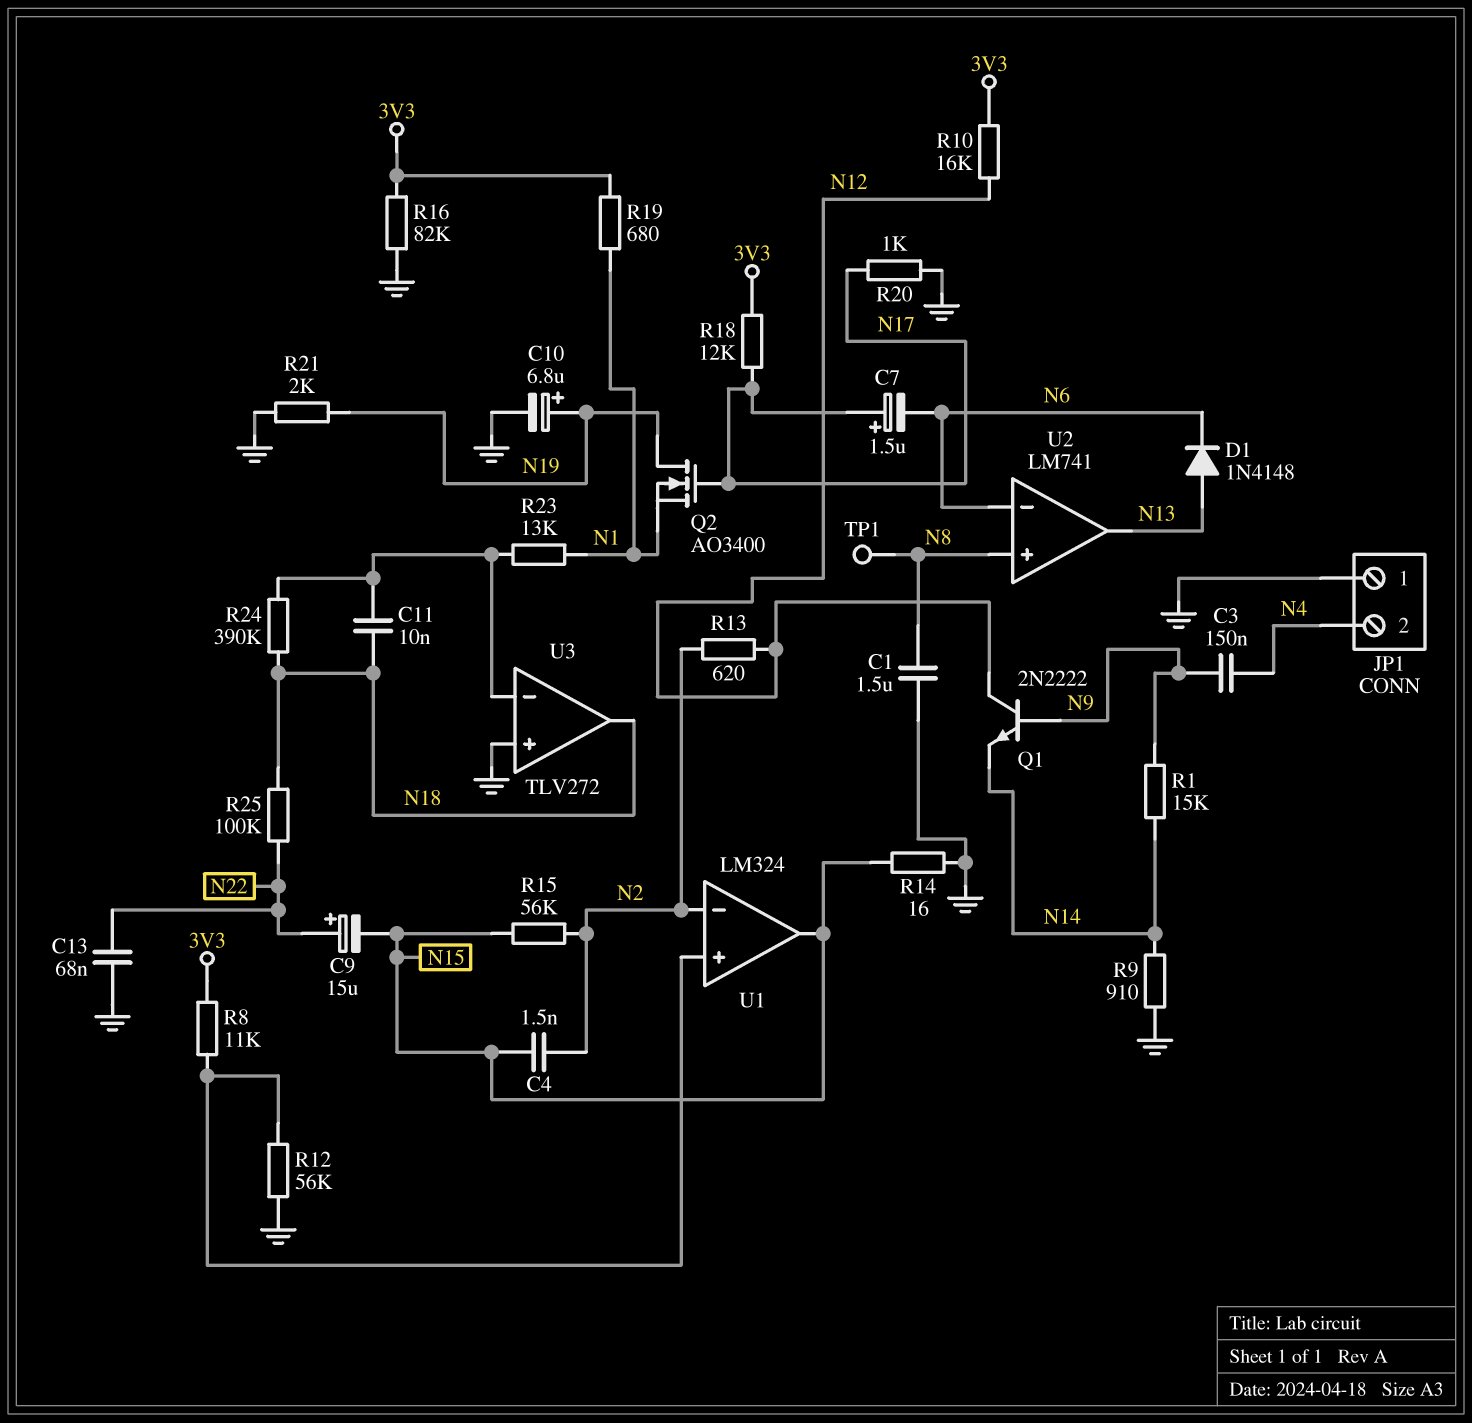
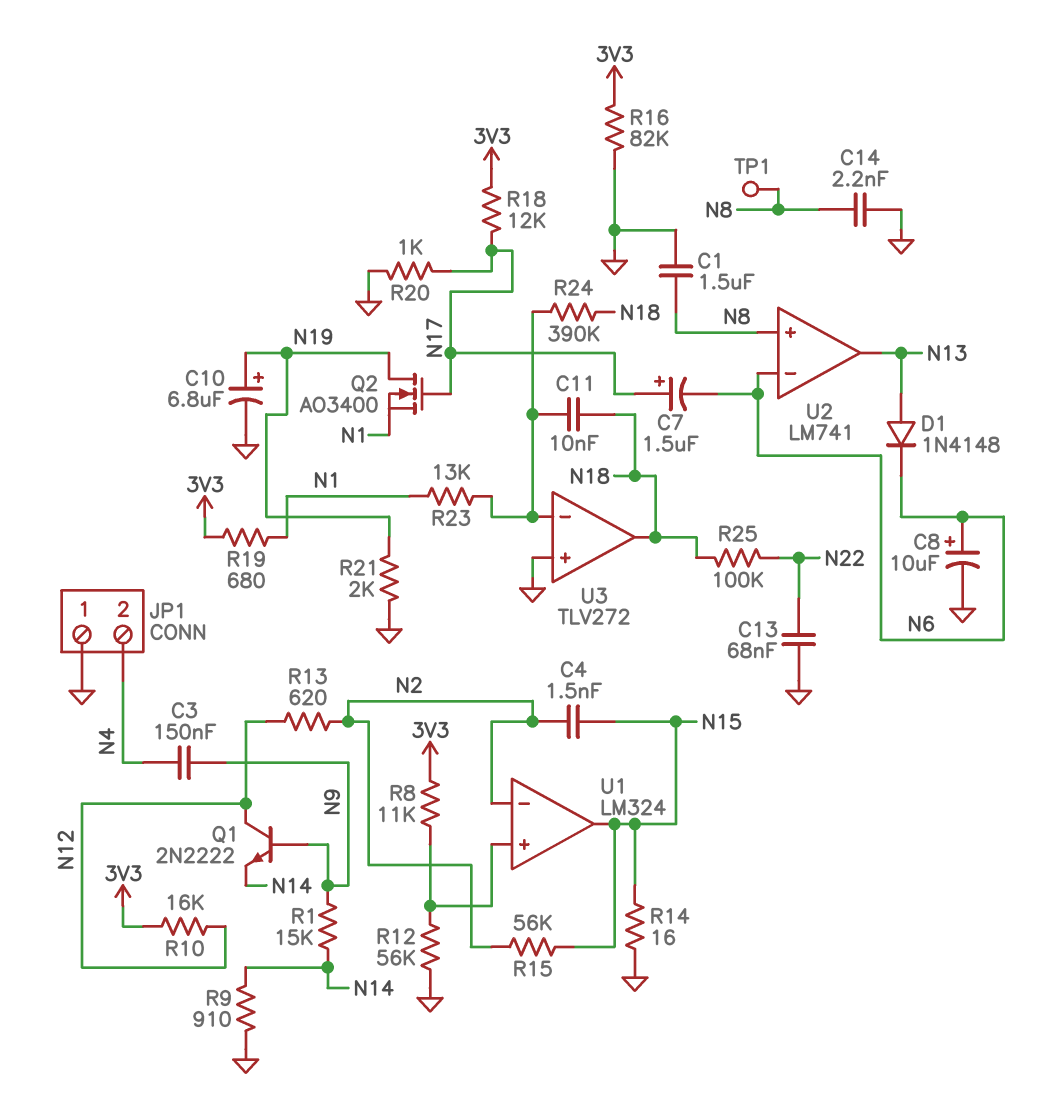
C8: none -> 10uF (plus N6, minus GND)
C9: 15uF (plus N22, minus N15) -> none
C14: none -> 2.2nF (GND, N8)

